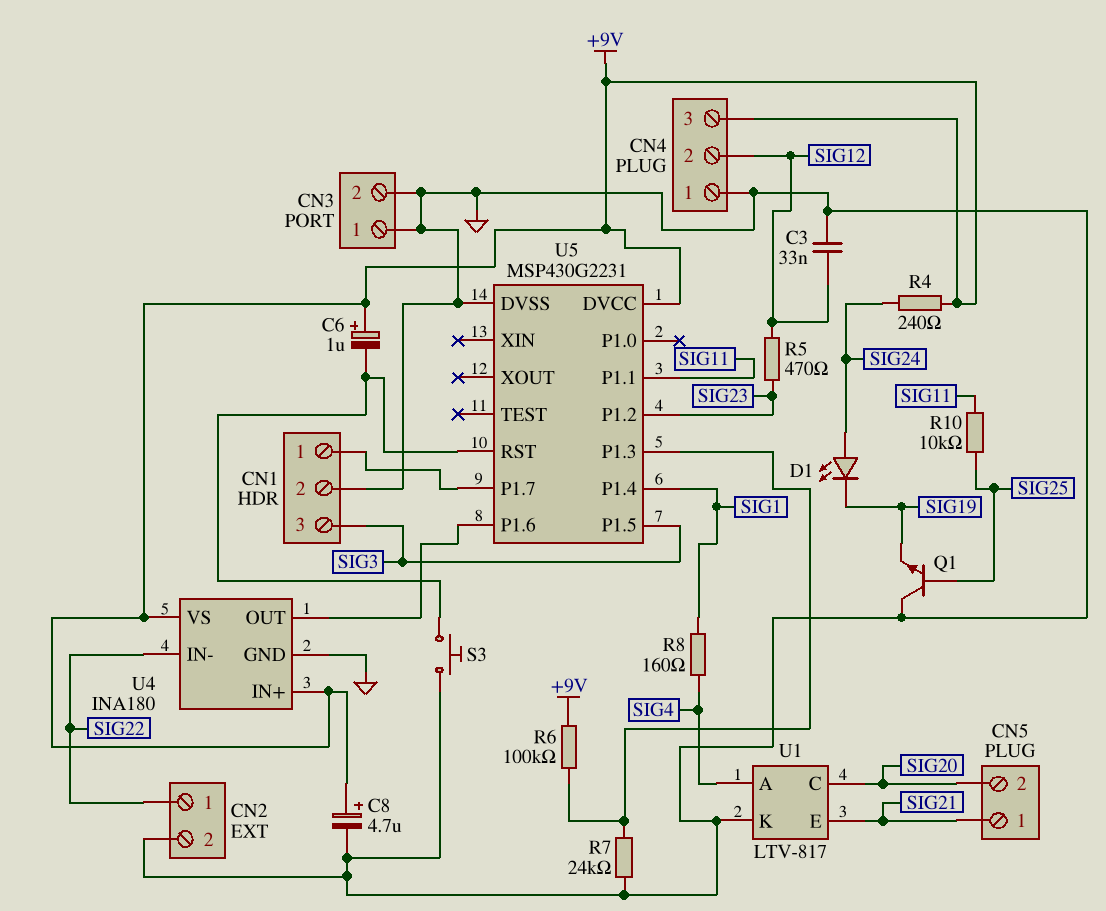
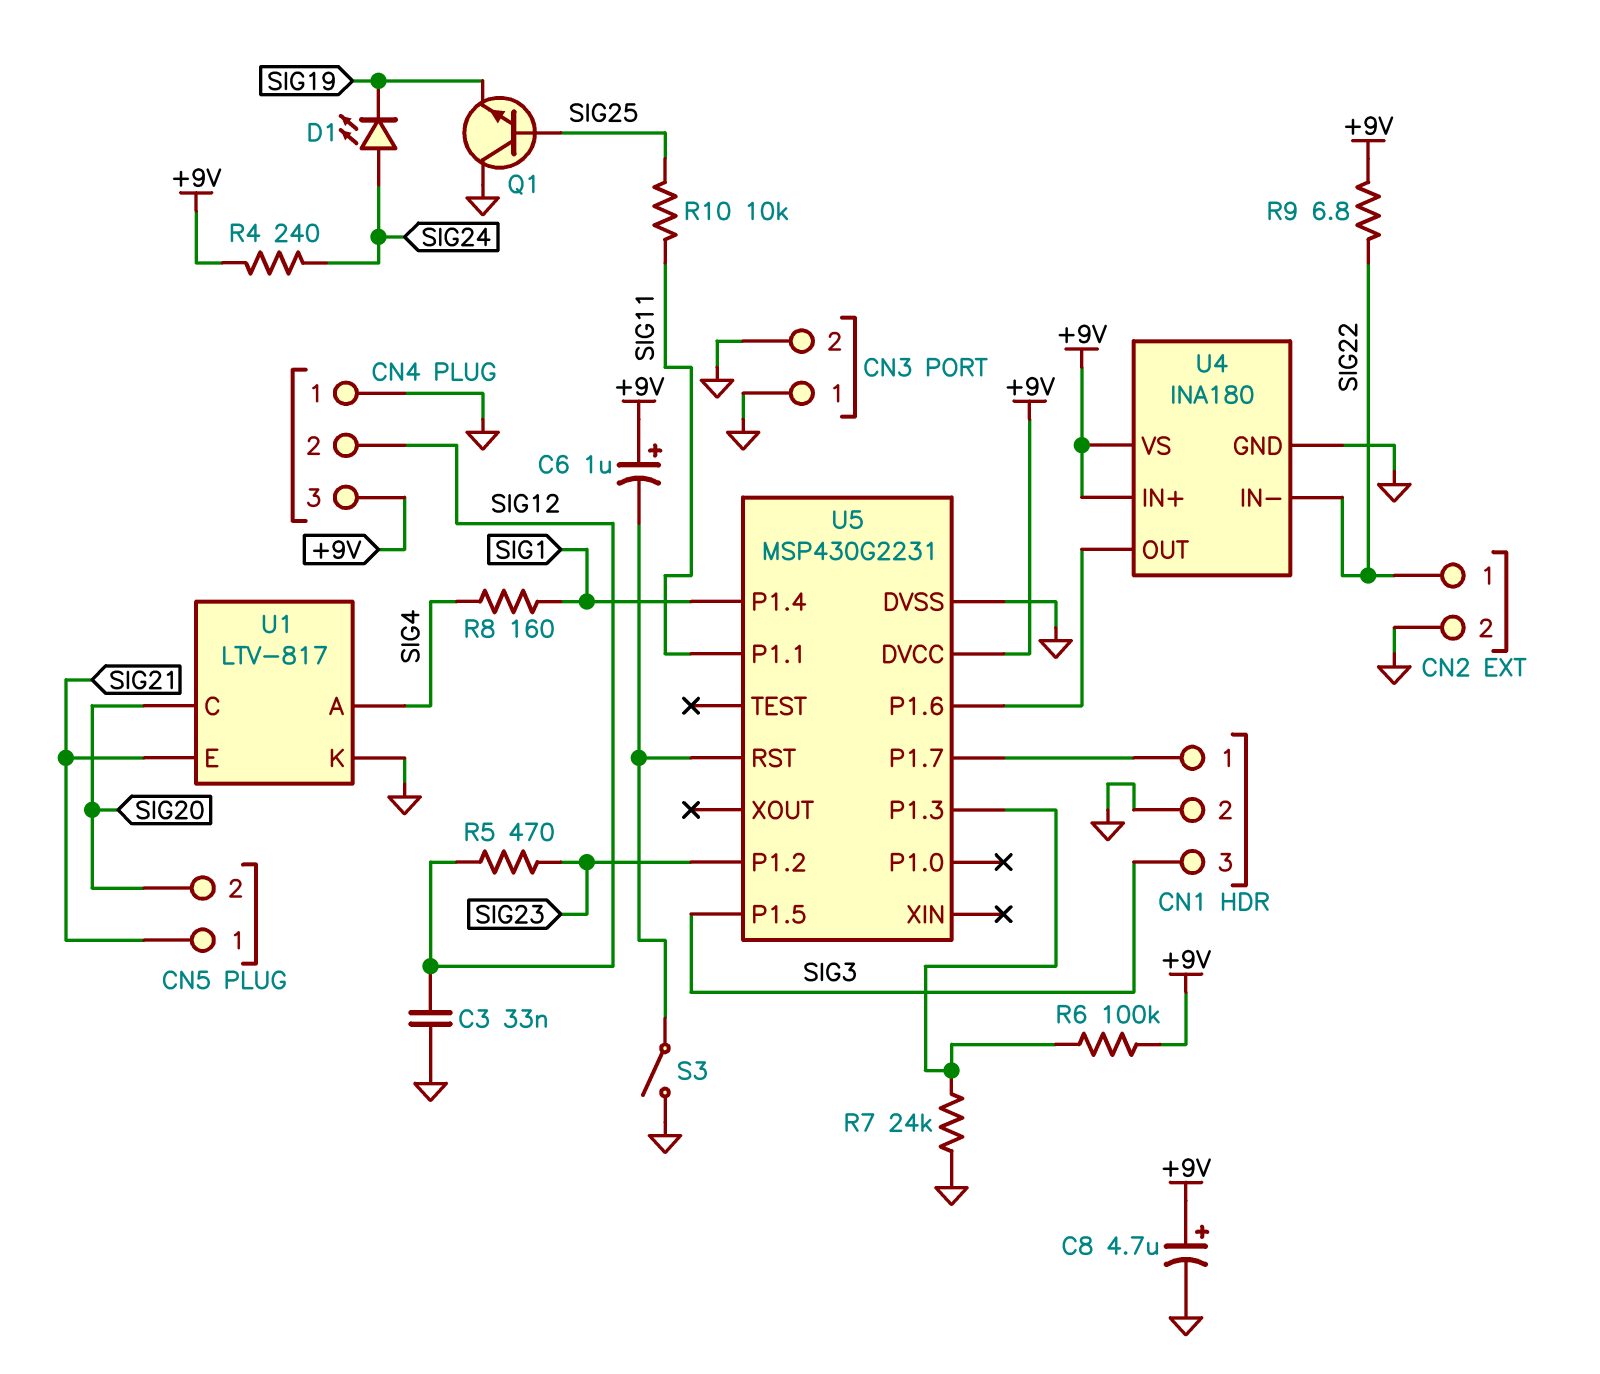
R9: none -> 6.8 (+9V, SIG22)
S3: button (GND, U5/RST) -> switch (GND, U5/RST)

